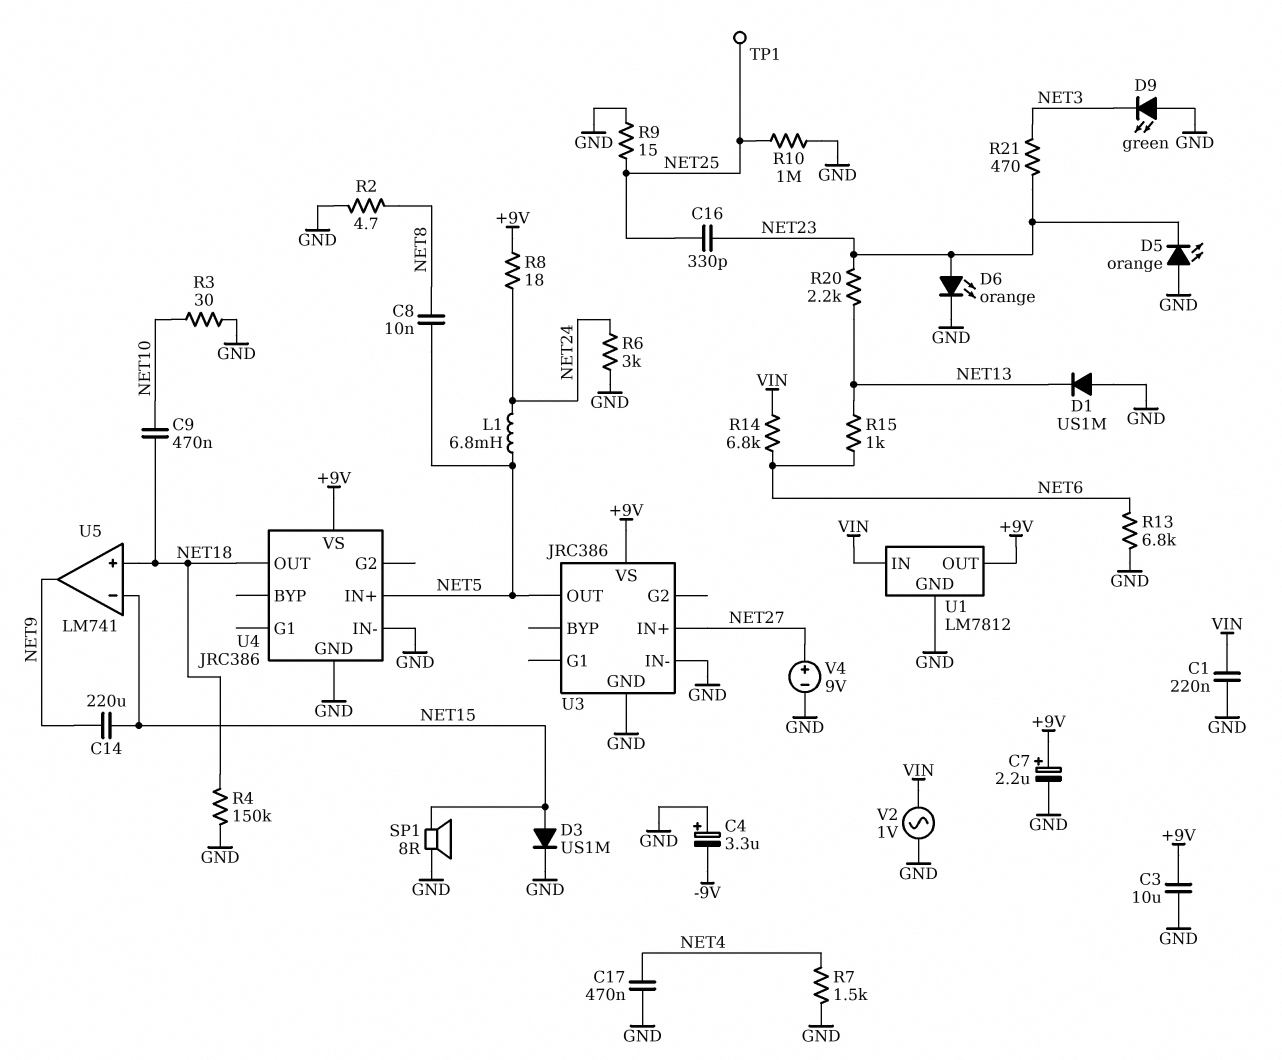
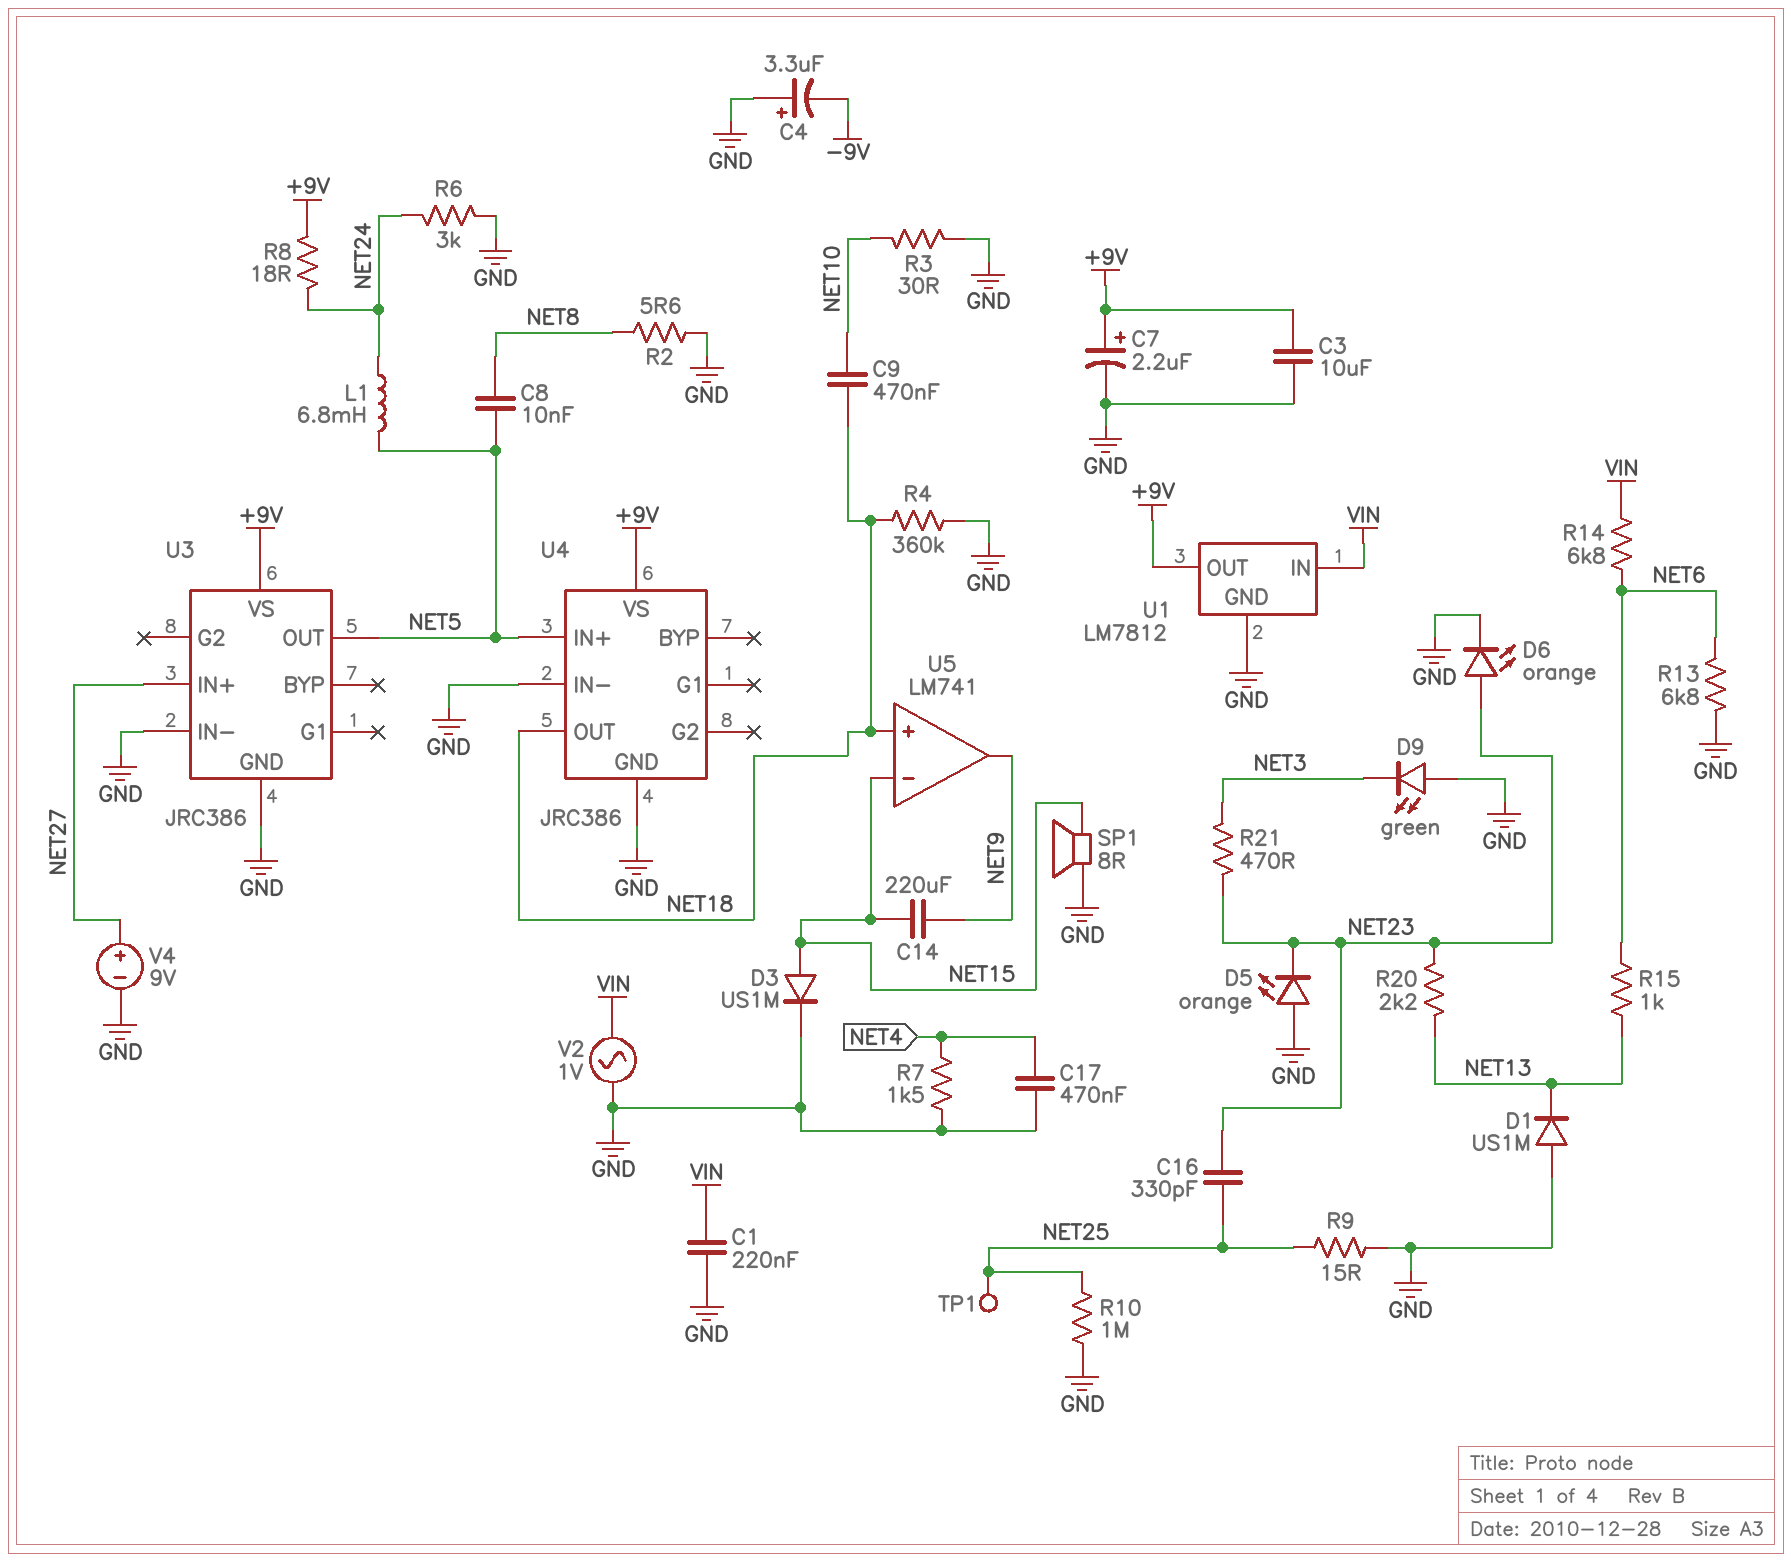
R2: 4.7 (GND, NET8) -> 5.6 (GND, NET8)
R4: 150k (GND, NET18) -> 360k (GND, NET18)

